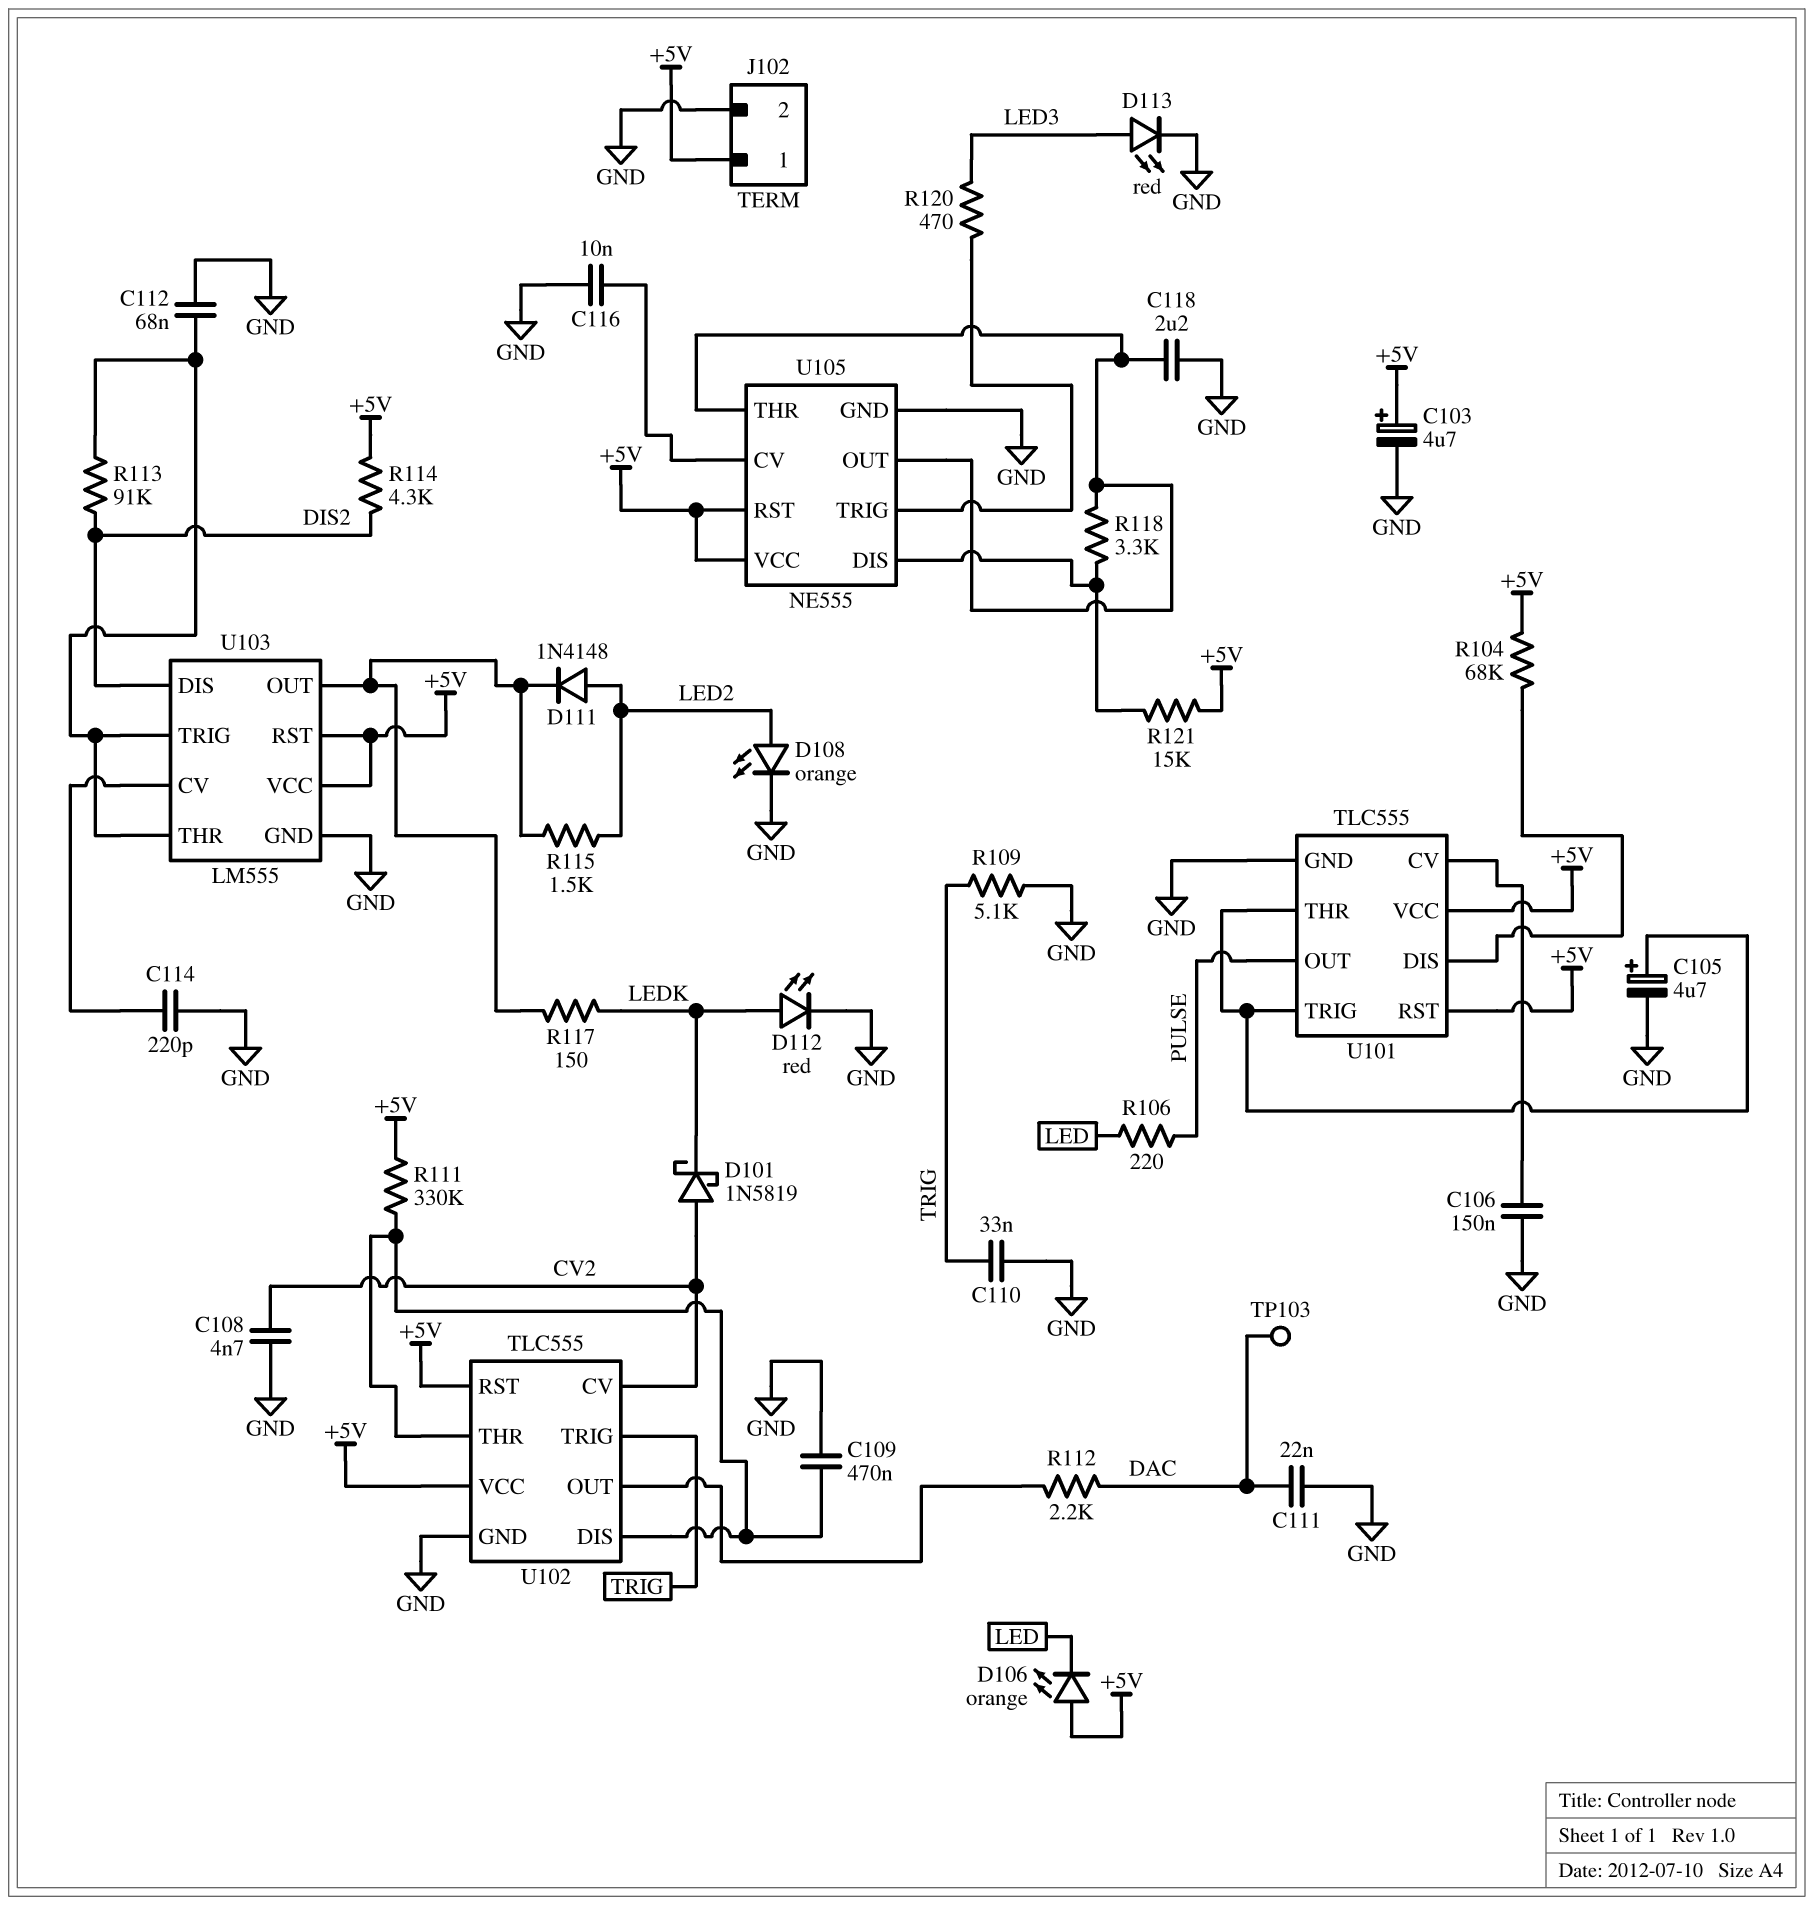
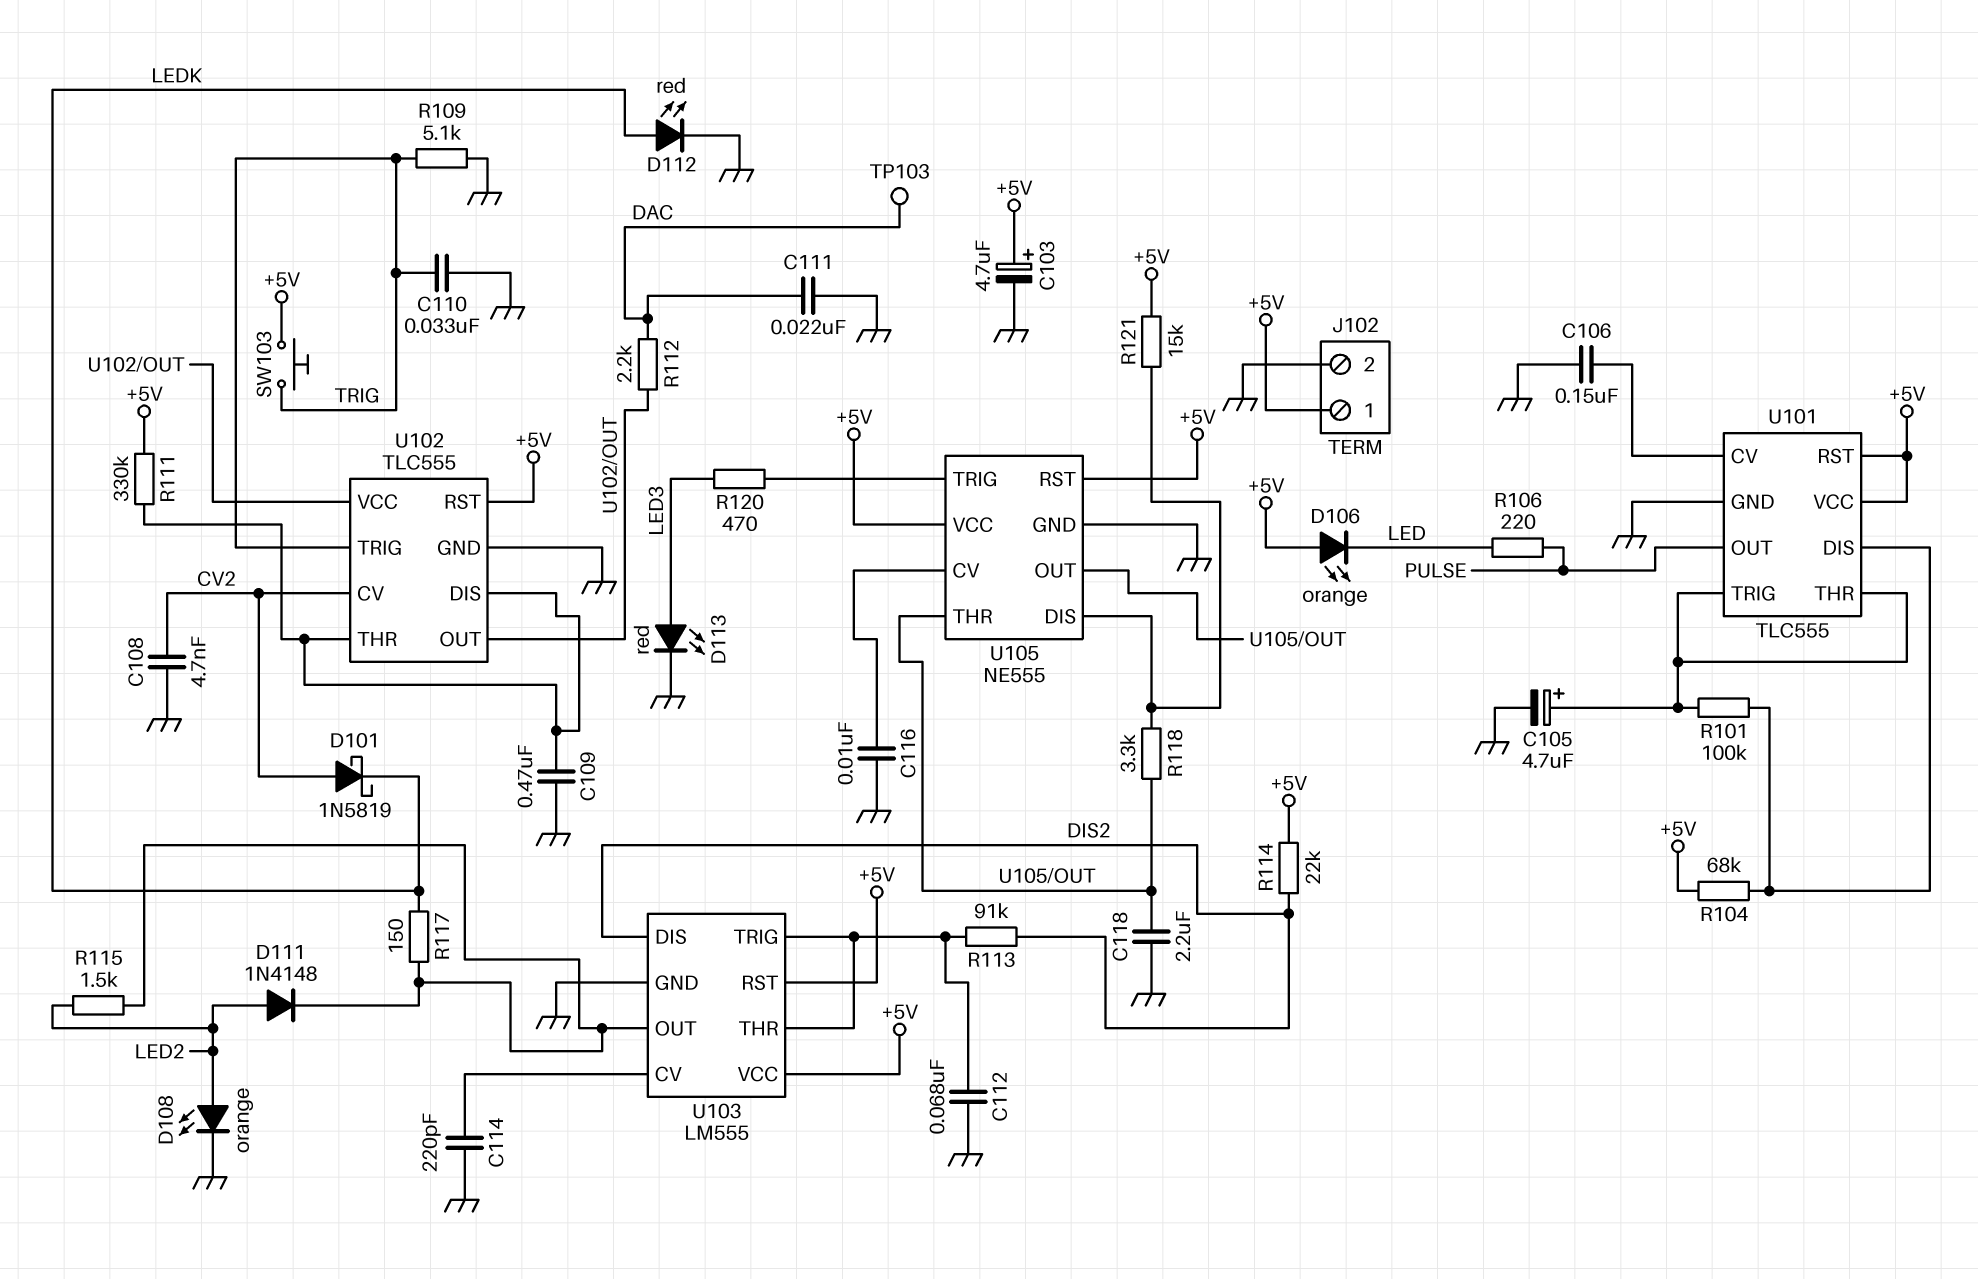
R101: none -> 100k (U101/DIS, U101/THR)
R114: 4.3k (+5V, DIS2) -> 22k (+5V, DIS2)
SW103: none -> button (+5V, TRIG)
U102 pin VCC: +5V -> U102/OUT

